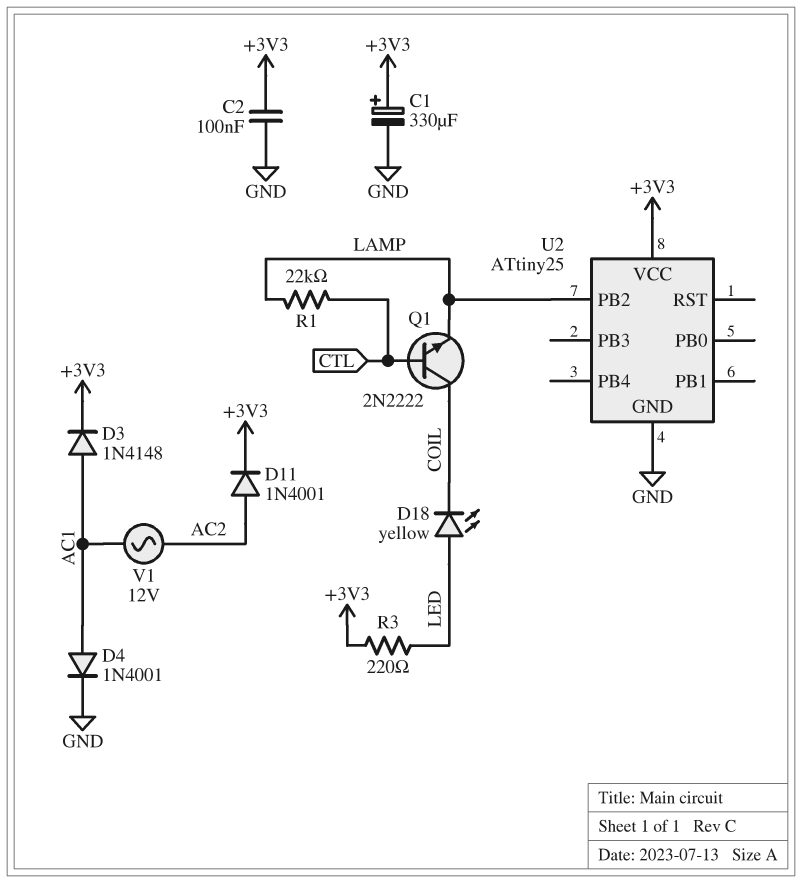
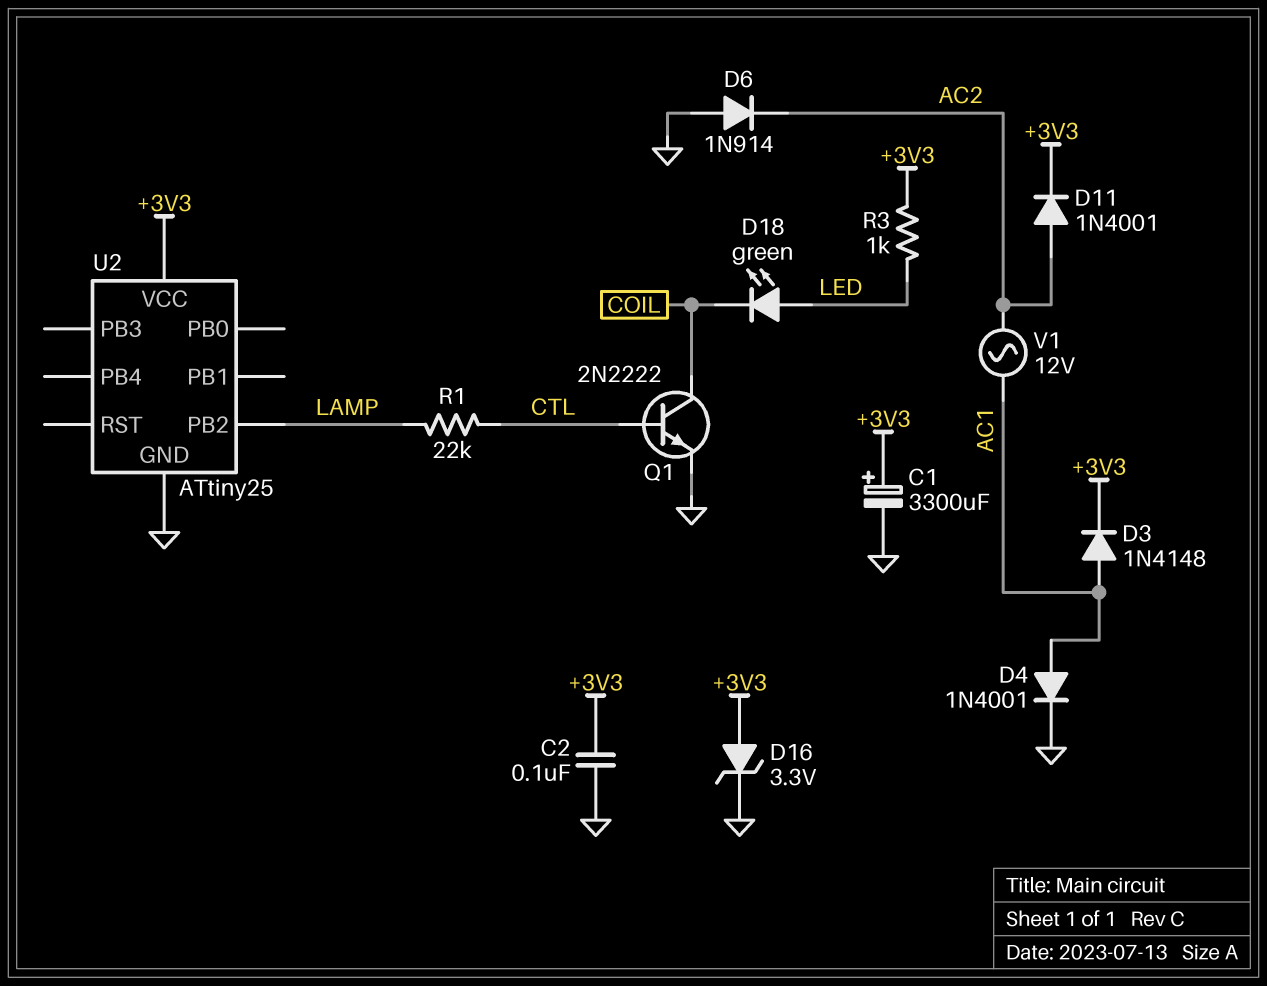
C1: 330uF (plus +3V3, minus GND) -> 3300uF (plus +3V3, minus GND)
D6: none -> diode 1N914 (A GND, K AC2)
D16: none -> zener 3.3V (A +3V3, K GND)
D18: LED yellow (A LED, K COIL) -> LED green (A LED, K COIL)
Q1: NPN 2N2222 (B CTL, C COIL, E LAMP) -> NPN 2N2222 (B CTL, C COIL, E GND)
R3: 220 (+3V3, LED) -> 1k (+3V3, LED)

